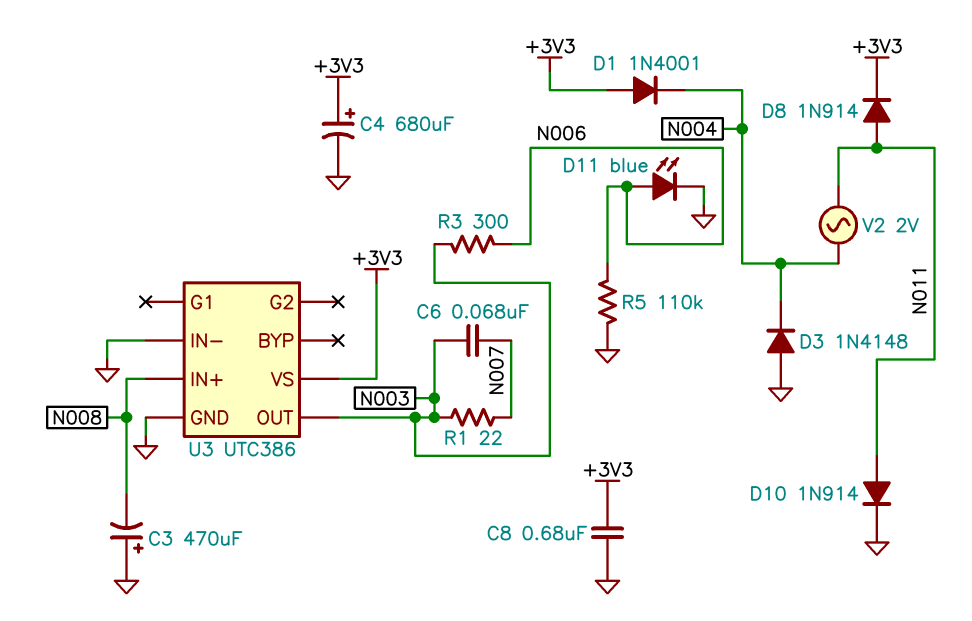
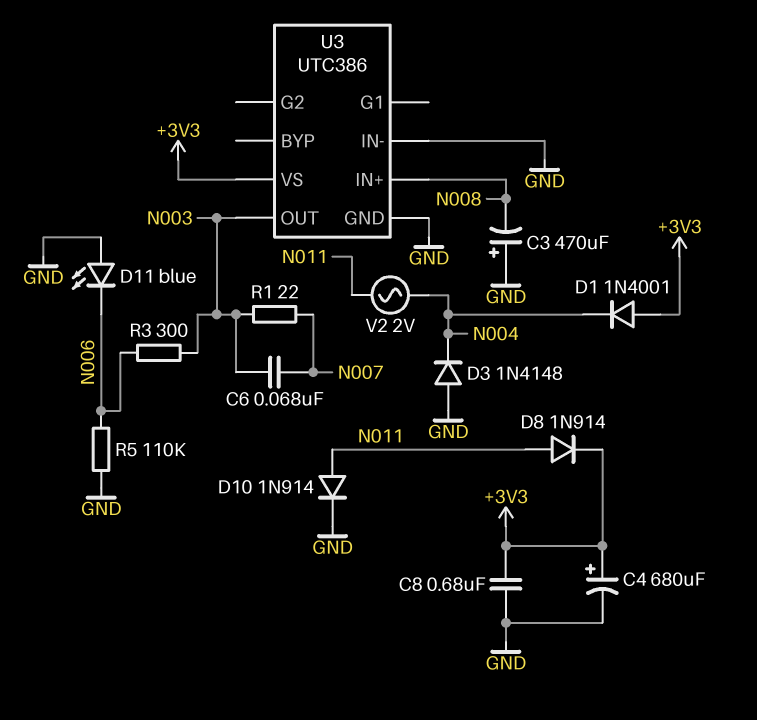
D11: LED blue (A N006, K GND) -> LED blue (A GND, K N006)

